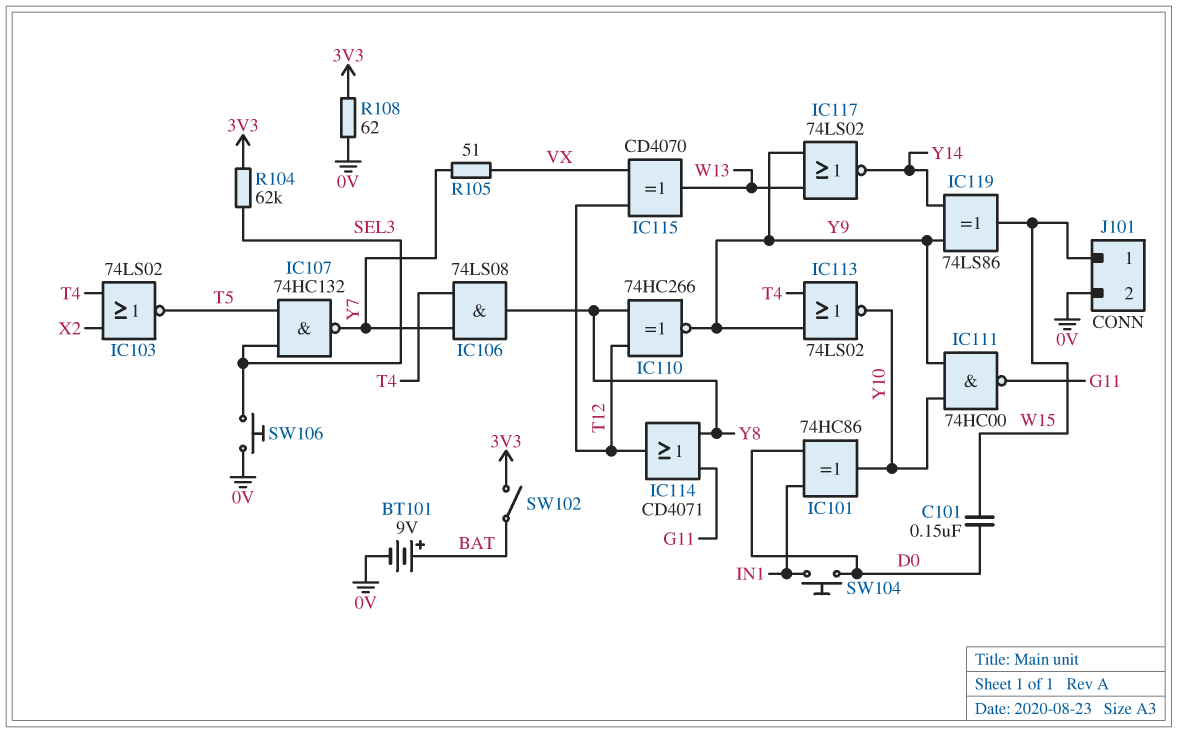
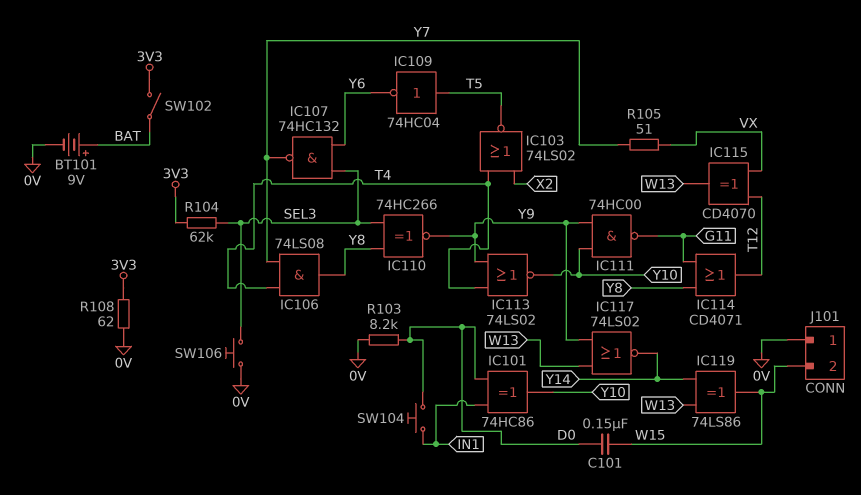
IC107: NAND 74HC132 (in SEL3, in T5, out Y7) -> NAND 74HC132 (in SEL3, in Y6, out Y7)
IC109: none -> NOT 74HC04 (in T5, out Y6)
IC110: XNOR 74HC266 (in T12, in Y8, out Y9) -> XNOR 74HC266 (in SEL3, in Y8, out Y9)
IC119: XOR 74LS86 (in Y9, in Y14, out W15) -> XOR 74LS86 (in W13, in Y14, out W15)
J101 pin 1: W15 -> 0V
J101 pin 2: 0V -> W15
R103: none -> 8.2k (0V, D0)

